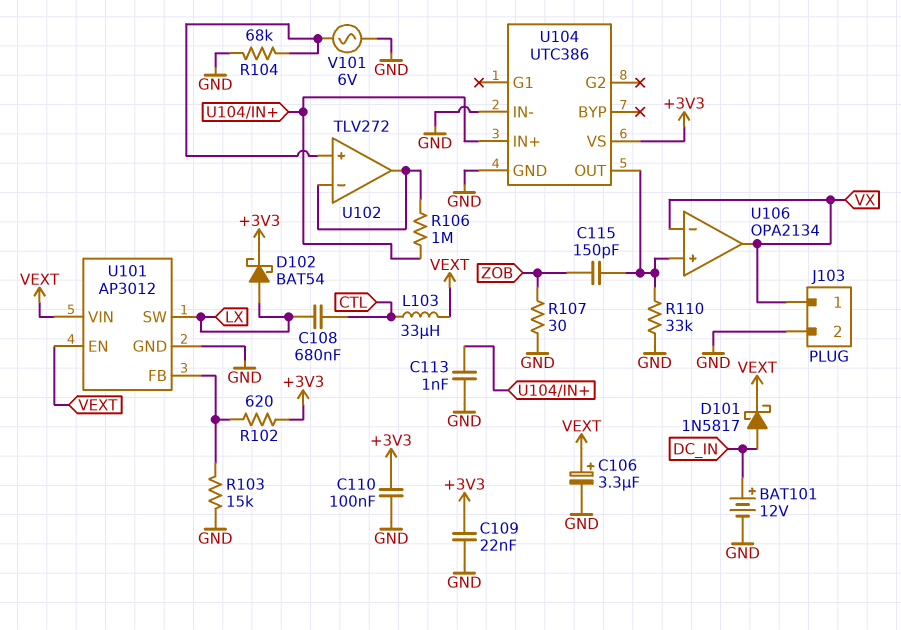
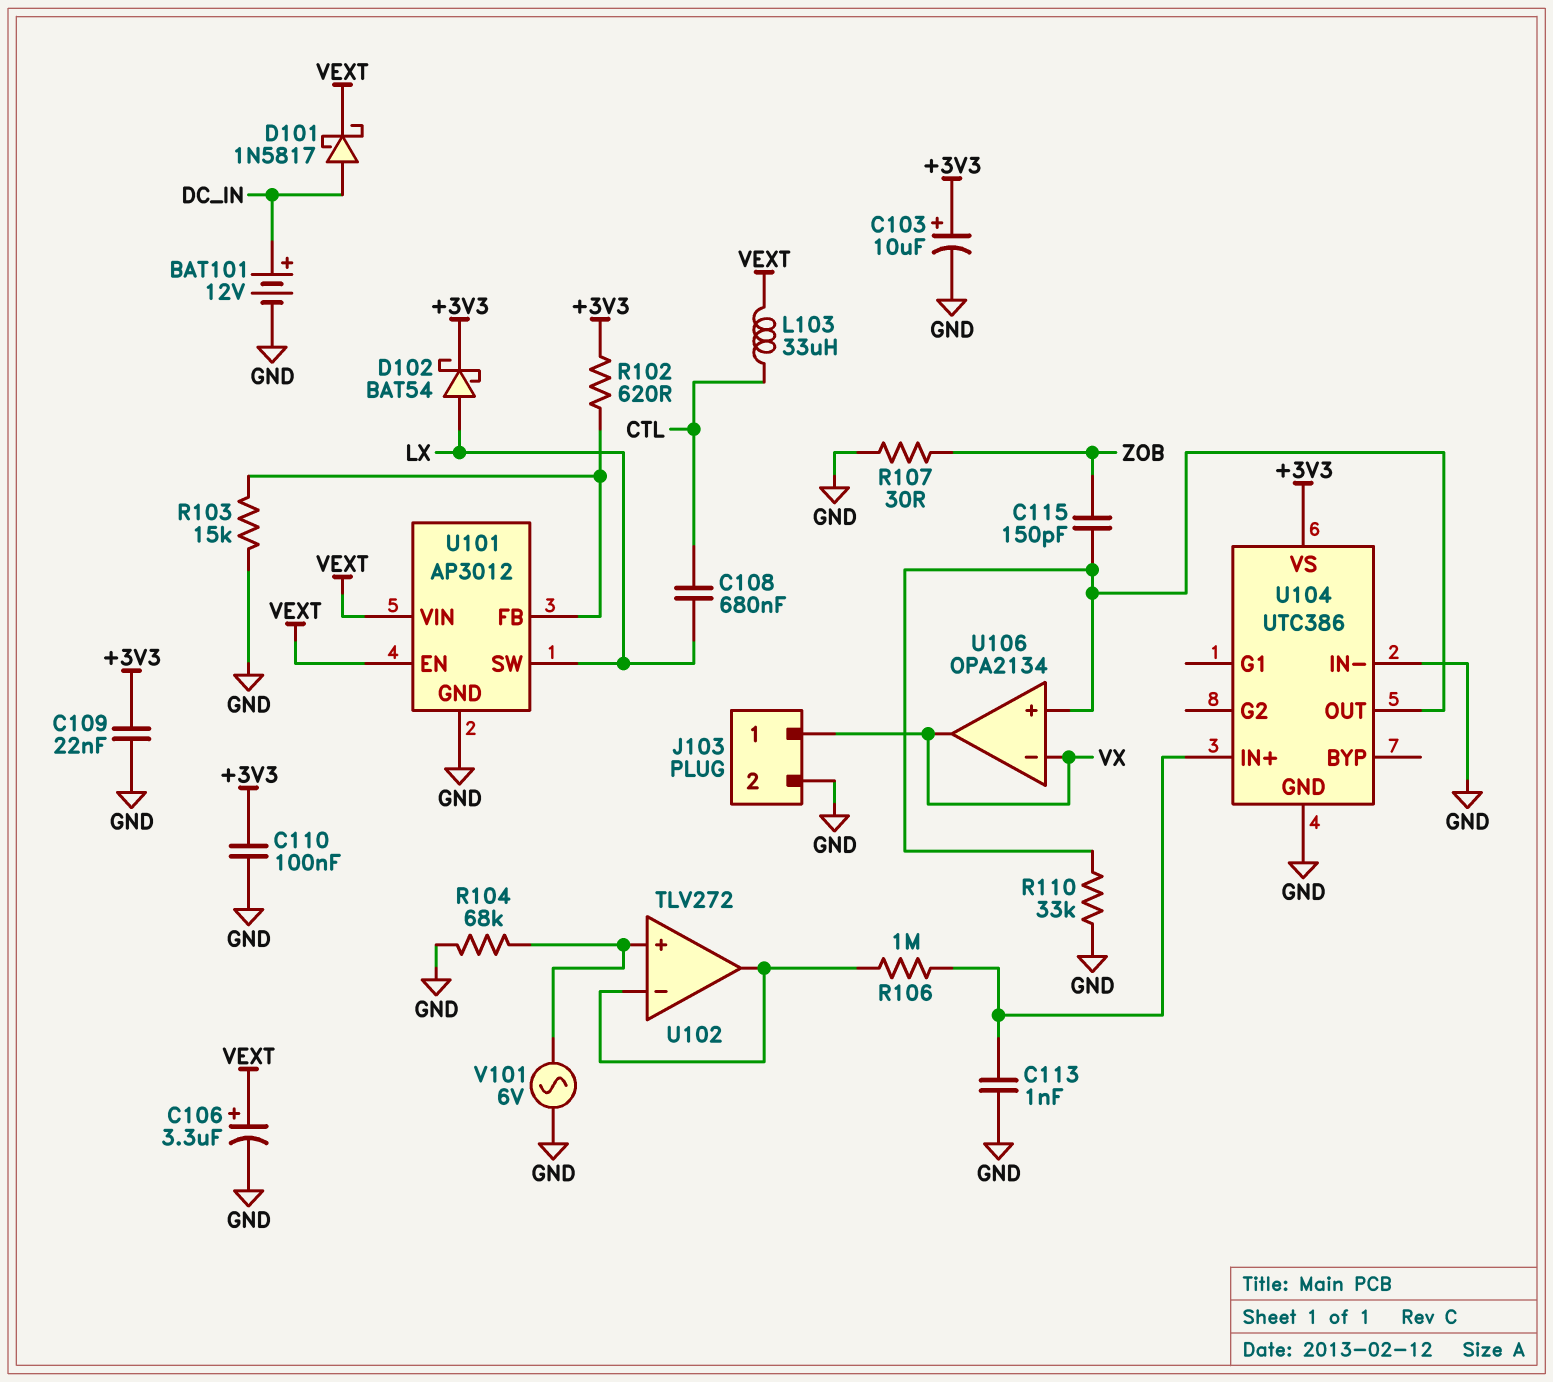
C103: none -> 10uF (plus +3V3, minus GND)

